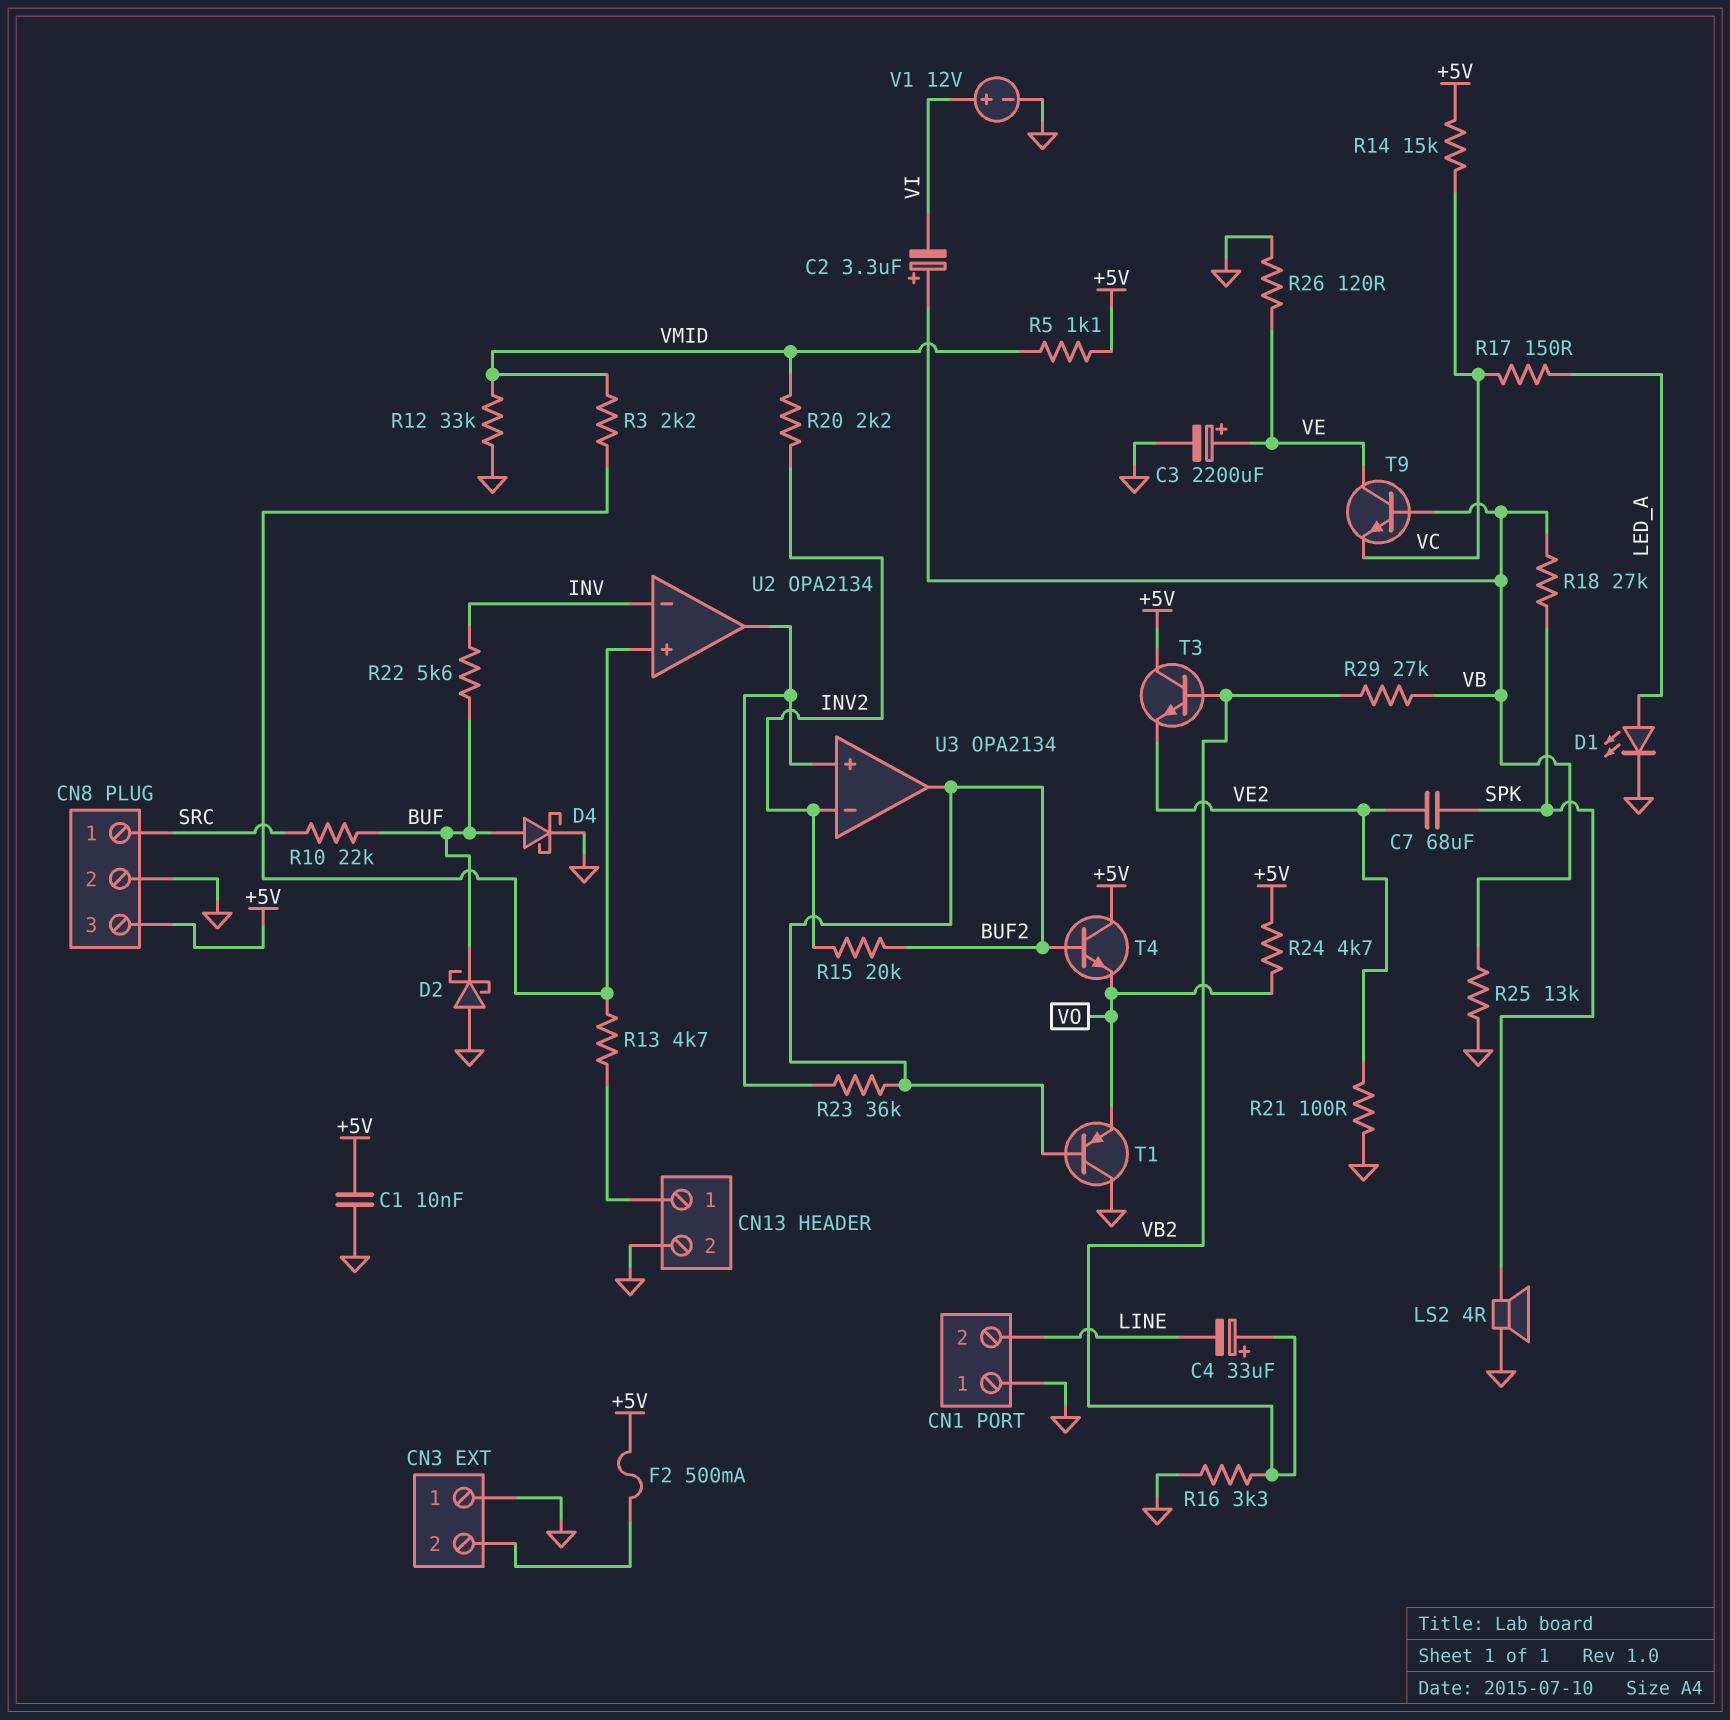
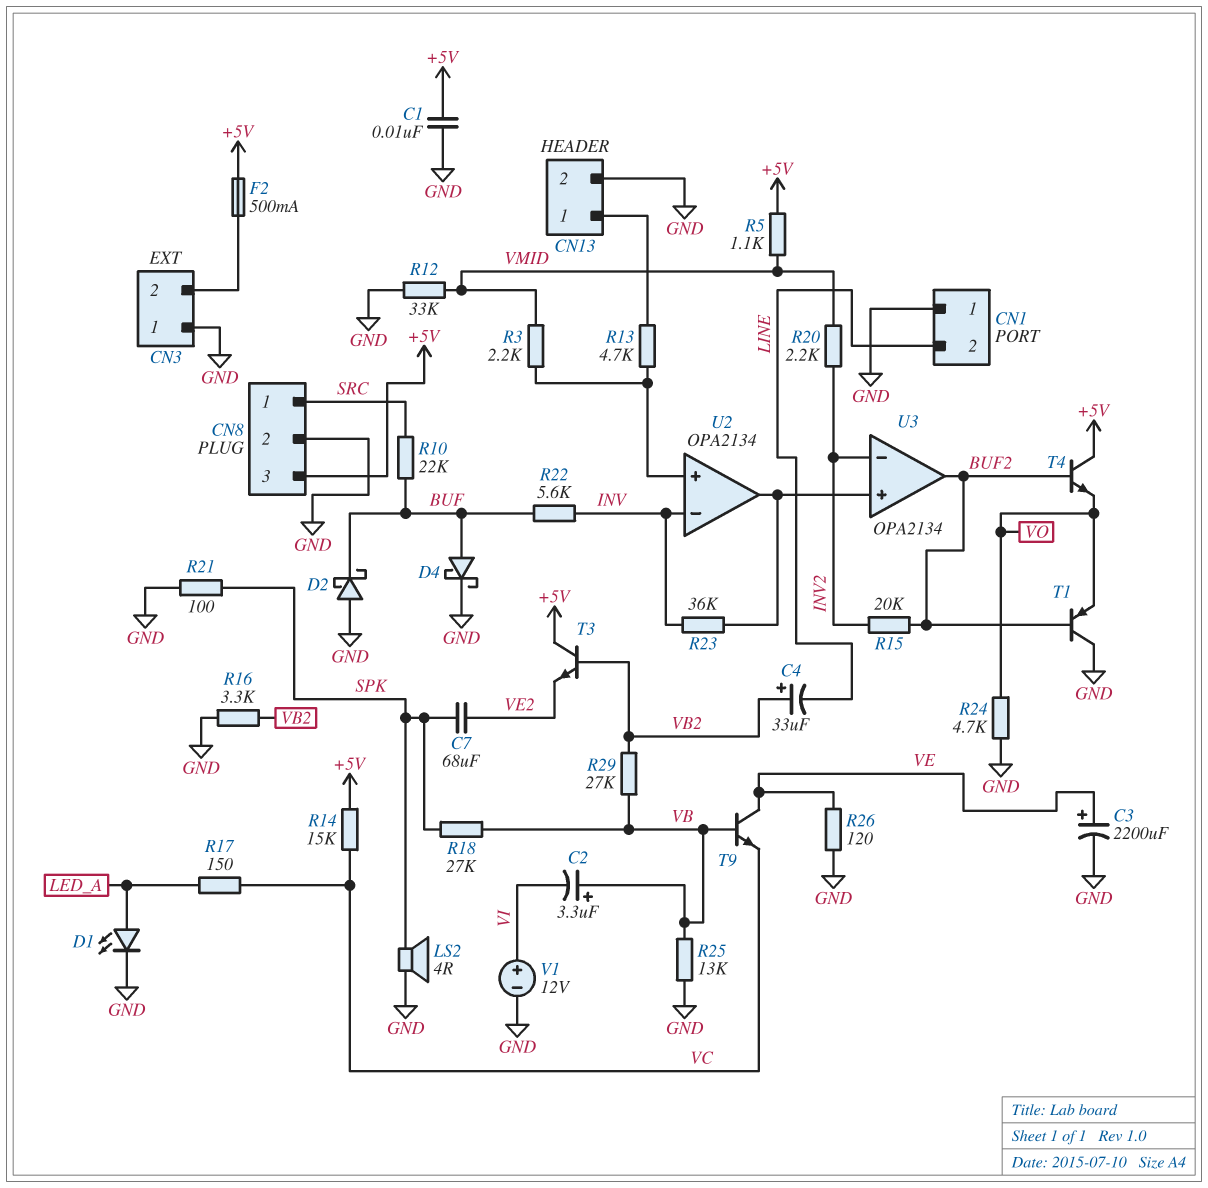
R21: 100 (GND, VE2) -> 100 (GND, SPK)
R23: 36k (BUF2, U2/out) -> 36k (INV, U2/out)
R24: 4.7k (+5V, VO) -> 4.7k (GND, VO)

